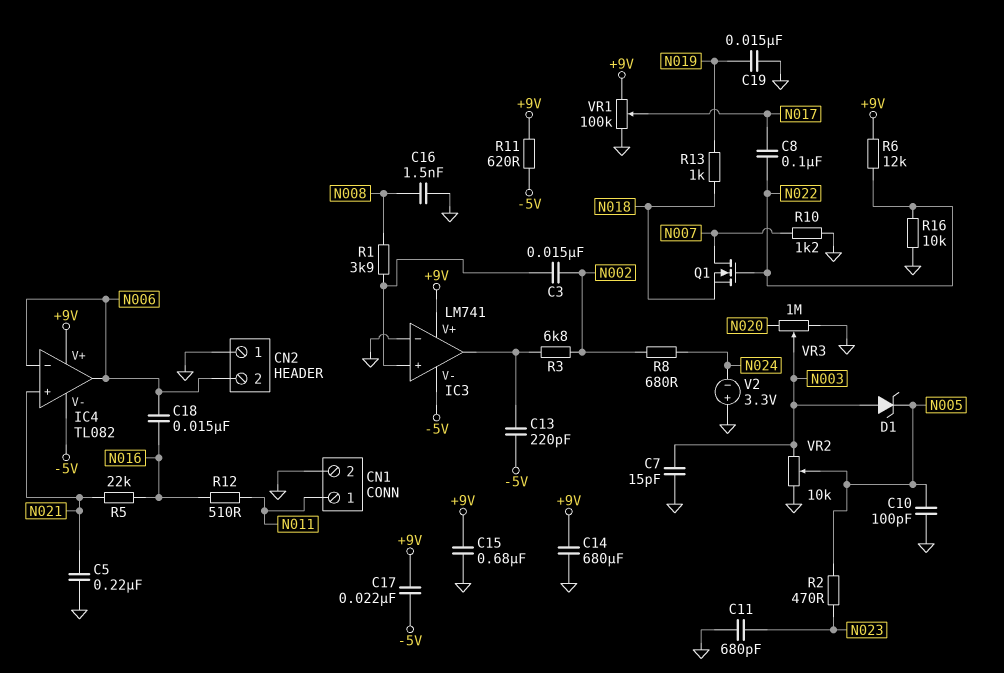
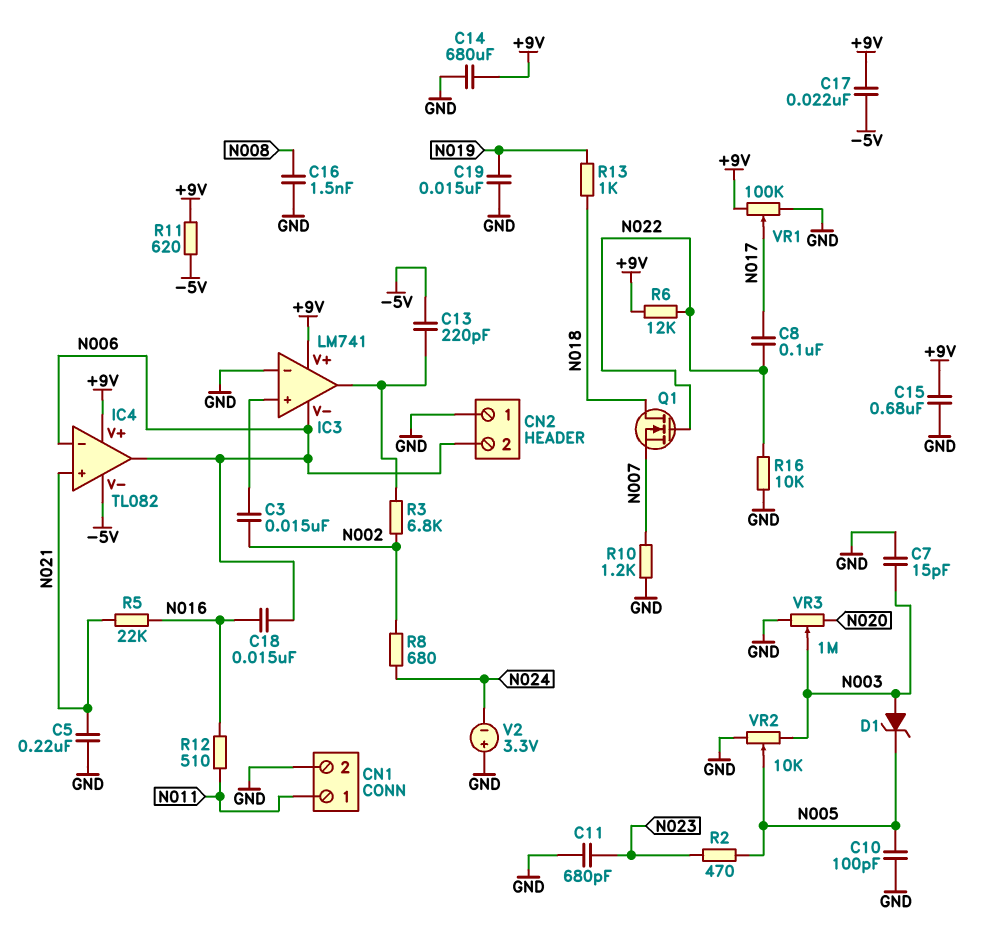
IC3 pin V-: -5V -> N006
Q1: NMOS (G N022, D N007, S N018) -> NMOS (G N022, D N018, S N007)
R1: 3.9k (IC3/in+, N008) -> none

